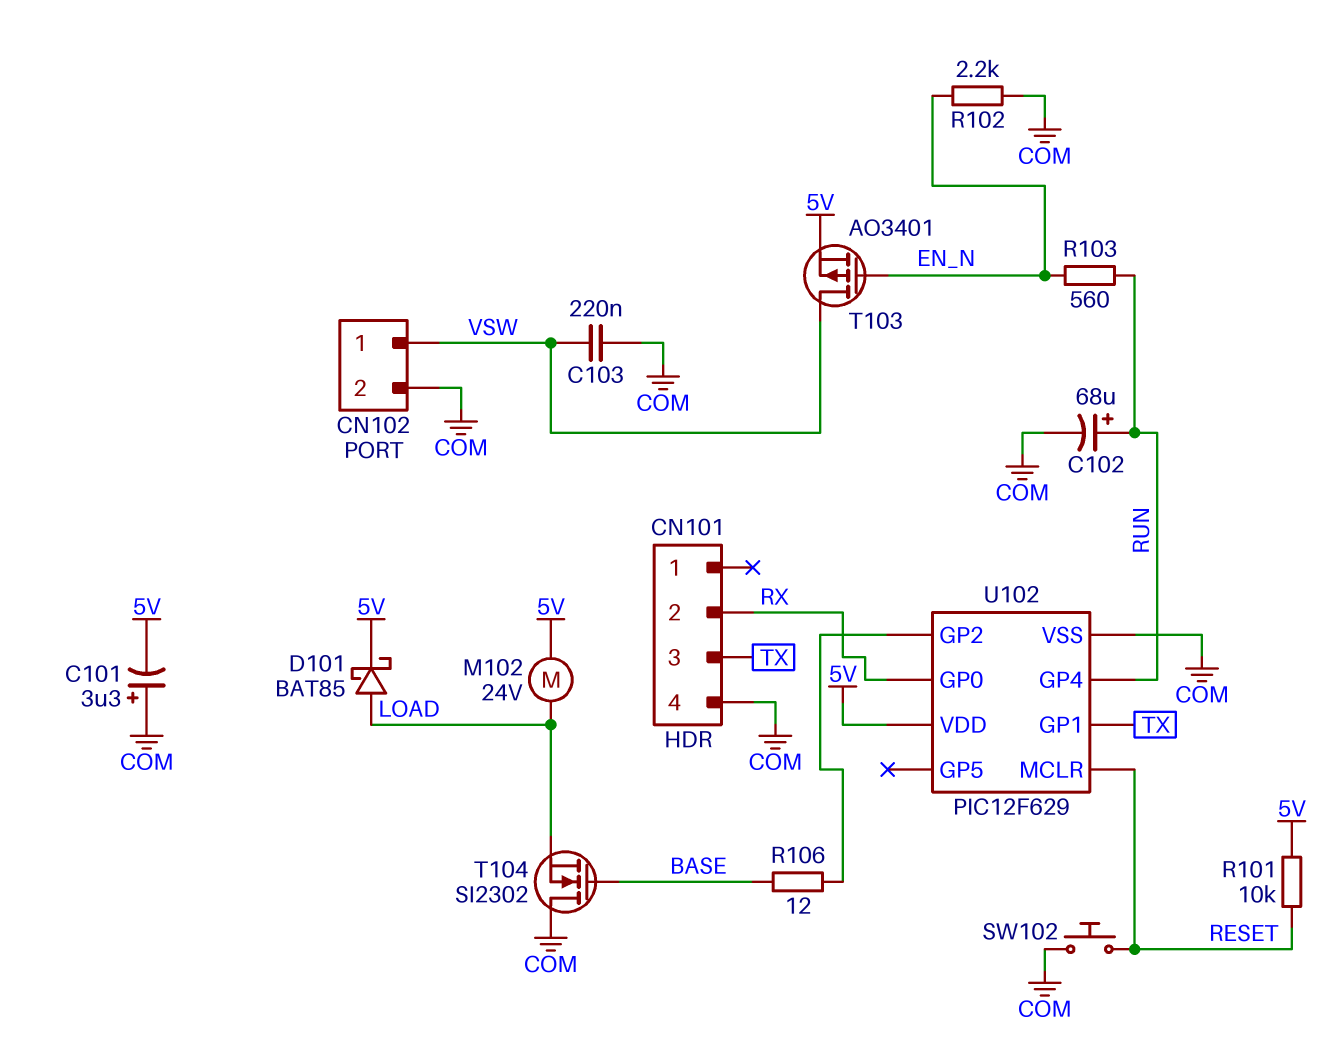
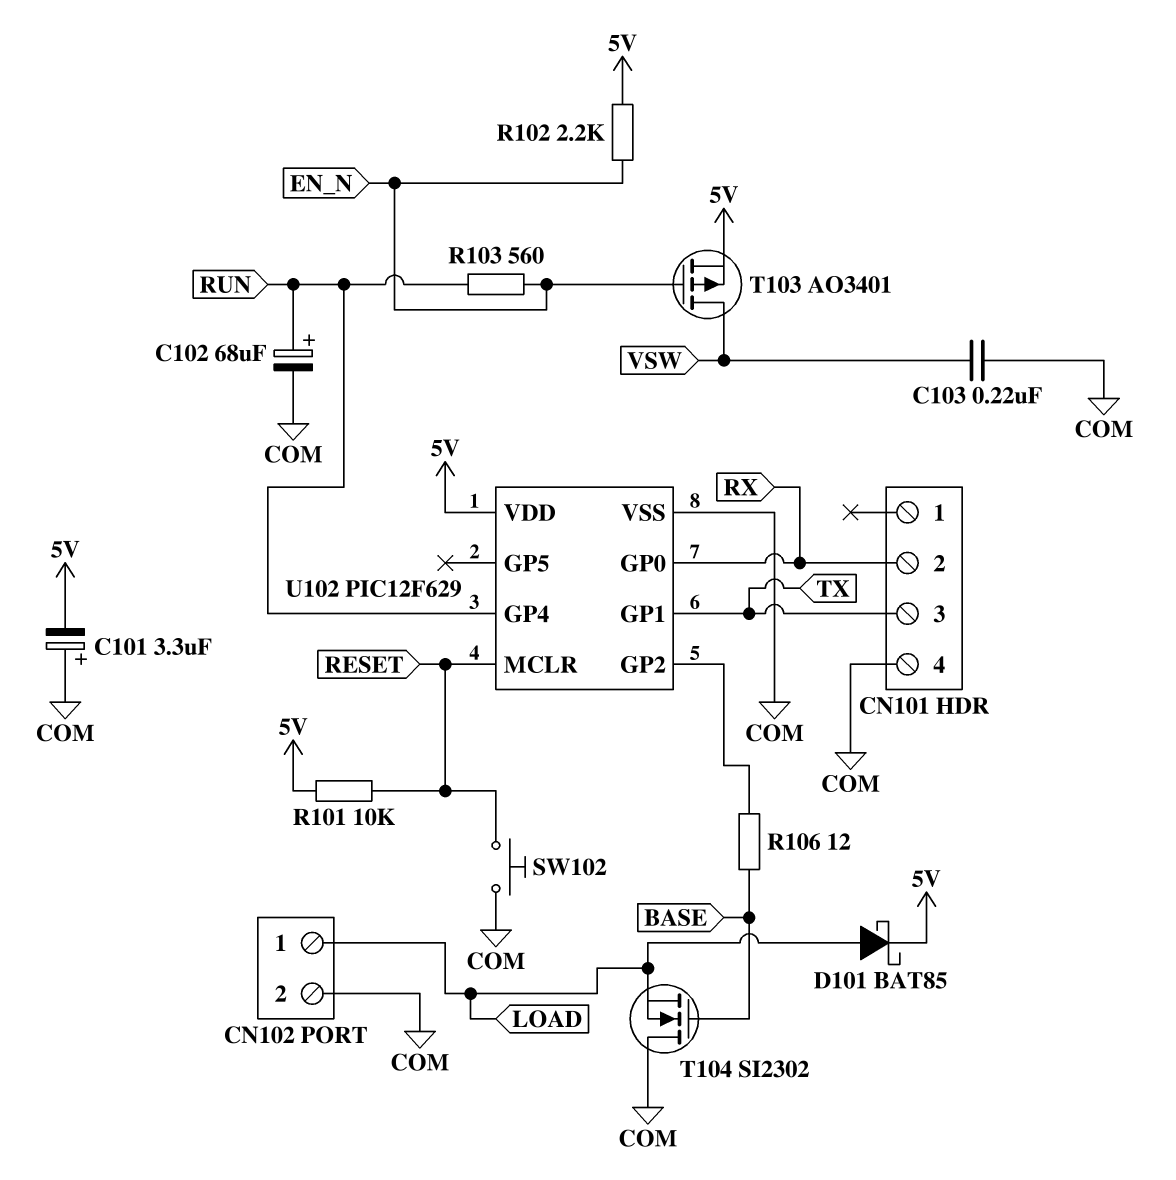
CN102 pin 1: VSW -> LOAD
M102: motor 24V (5V, LOAD) -> none
R102: 2.2k (COM, EN_N) -> 2.2k (5V, EN_N)

